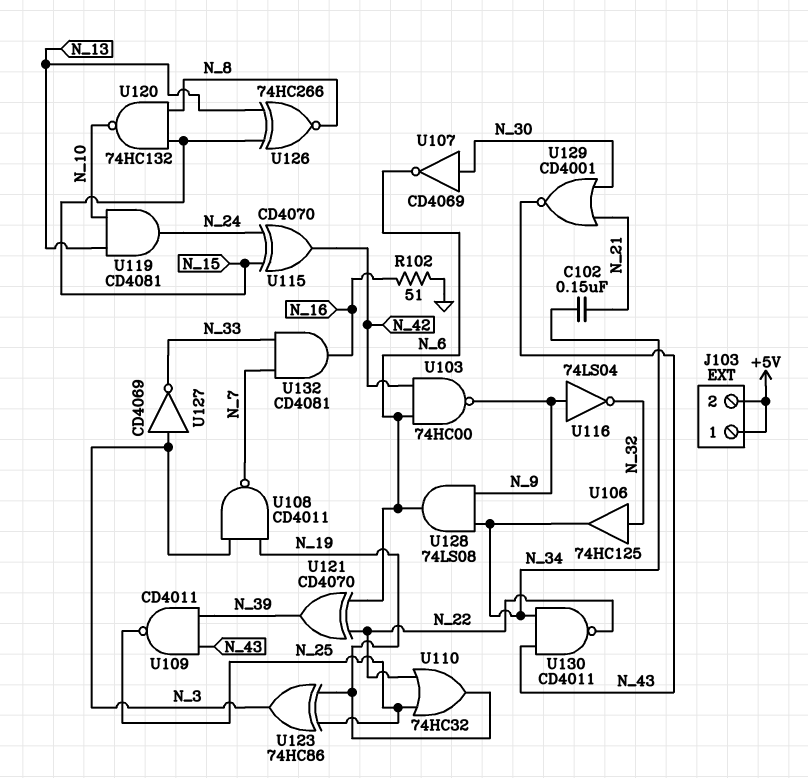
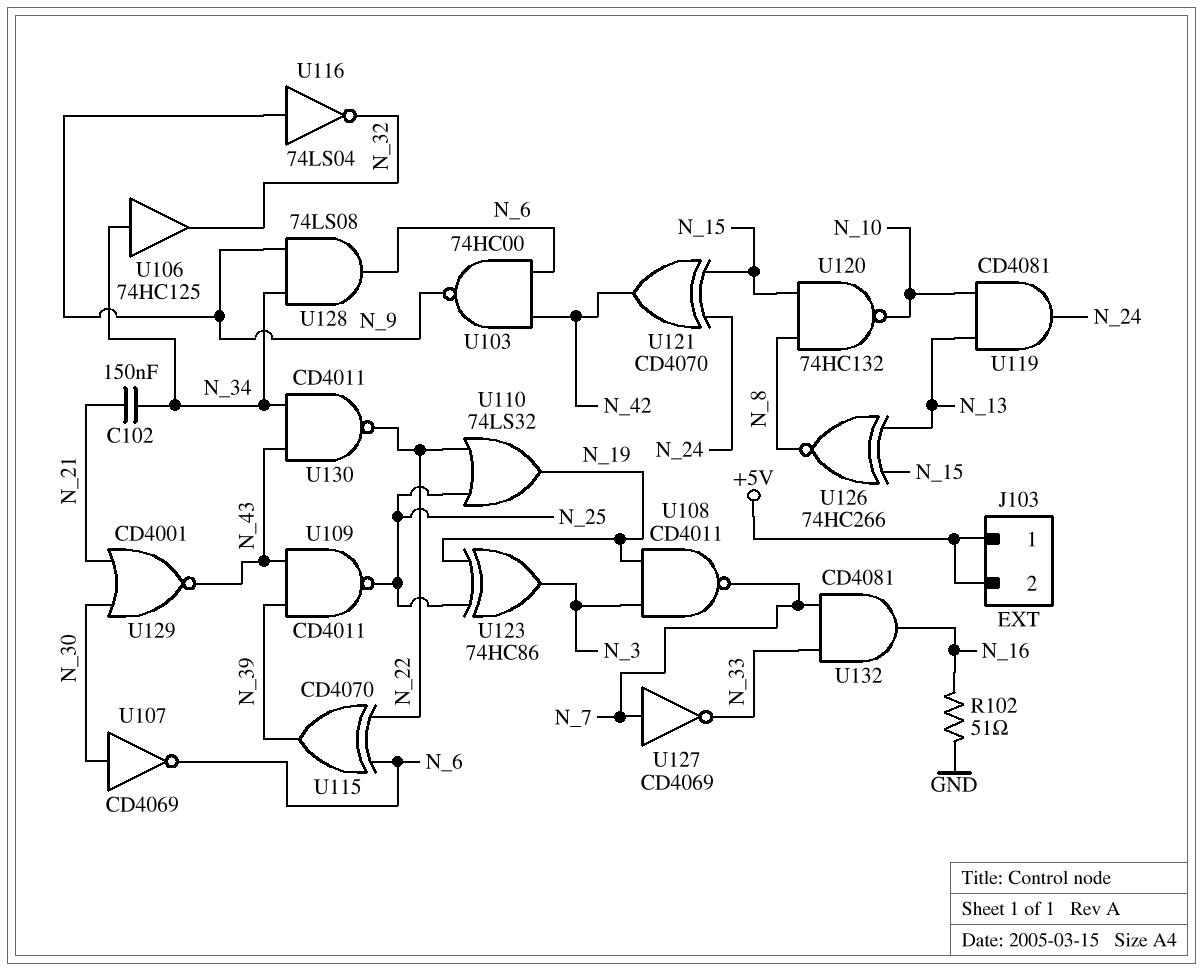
U106: buffer 74HC125 (in N_32, out N_34) -> buffer 74HC125 (in N_34, out N_32)
U110: OR 74HC32 (in N_22, in N_25, out N_19) -> OR 74LS32 (in N_22, in N_25, out N_19)
U115: XOR CD4070 (in N_15, in N_24, out N_42) -> XOR CD4070 (in N_6, in N_22, out N_39)
U121: XOR CD4070 (in N_6, in N_22, out N_39) -> XOR CD4070 (in N_15, in N_24, out N_42)
U127: NOT CD4069 (in N_3, out N_33) -> NOT CD4069 (in N_7, out N_33)

